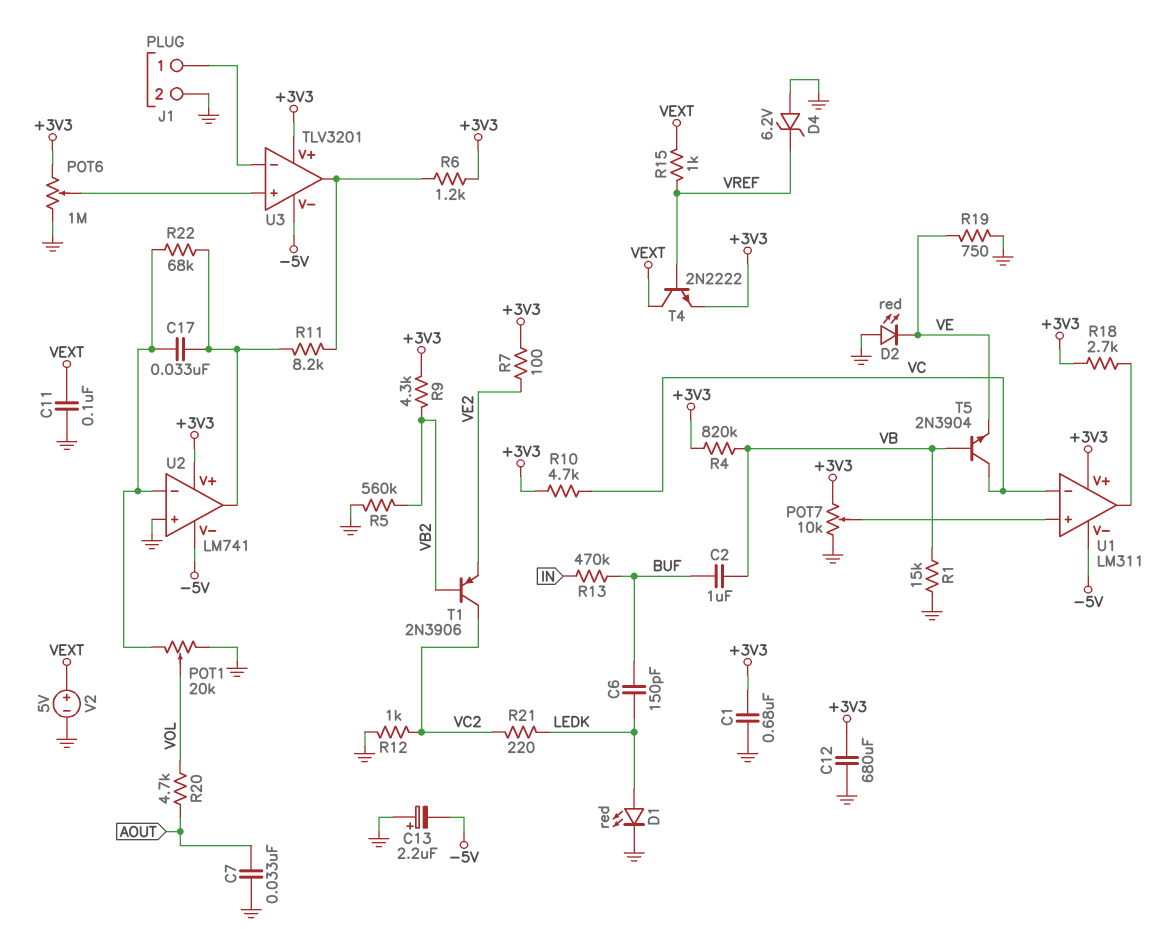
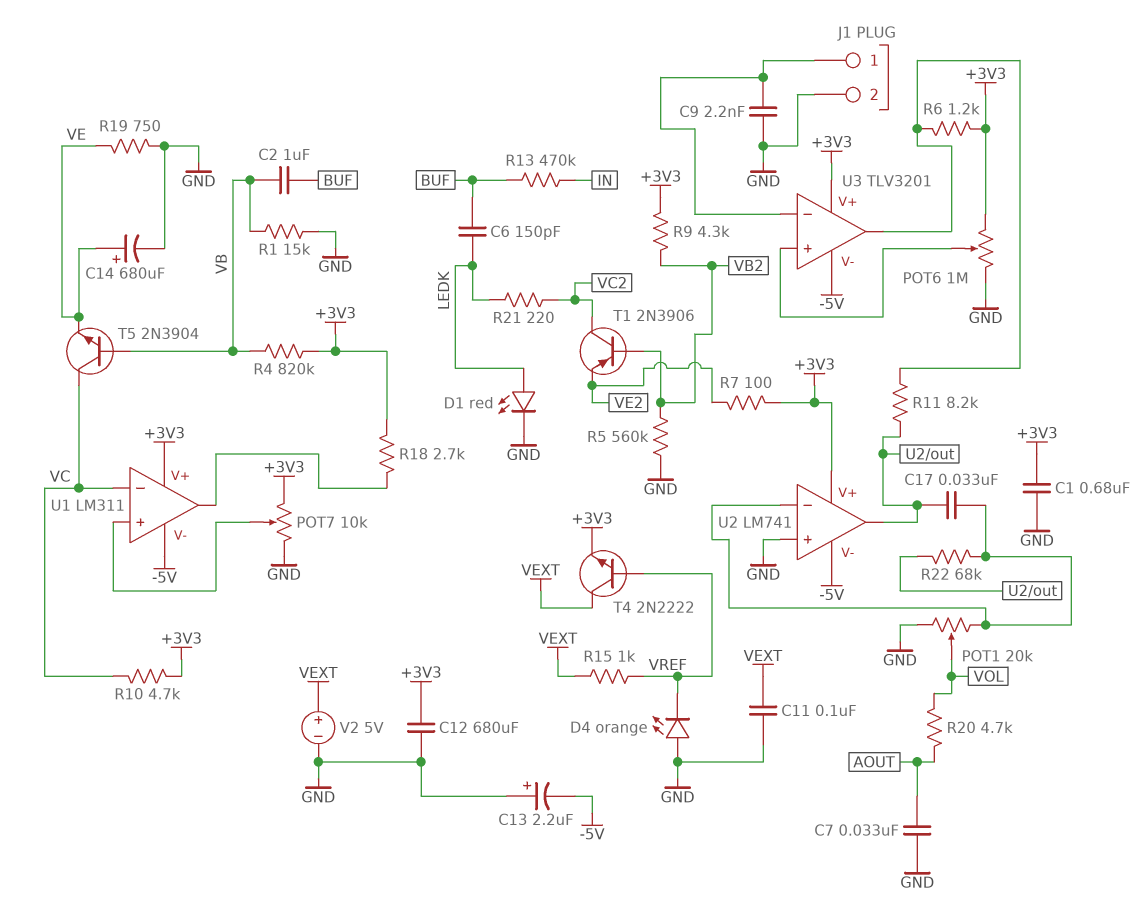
C9: none -> 2.2nF (GND, J1/1)
C14: none -> 680uF (plus VE, minus GND)
D2: LED red (A GND, K VE) -> none
D4: zener 6.2V (A GND, K VREF) -> LED orange (A GND, K VREF)
R12: 1k (GND, VC2) -> none

